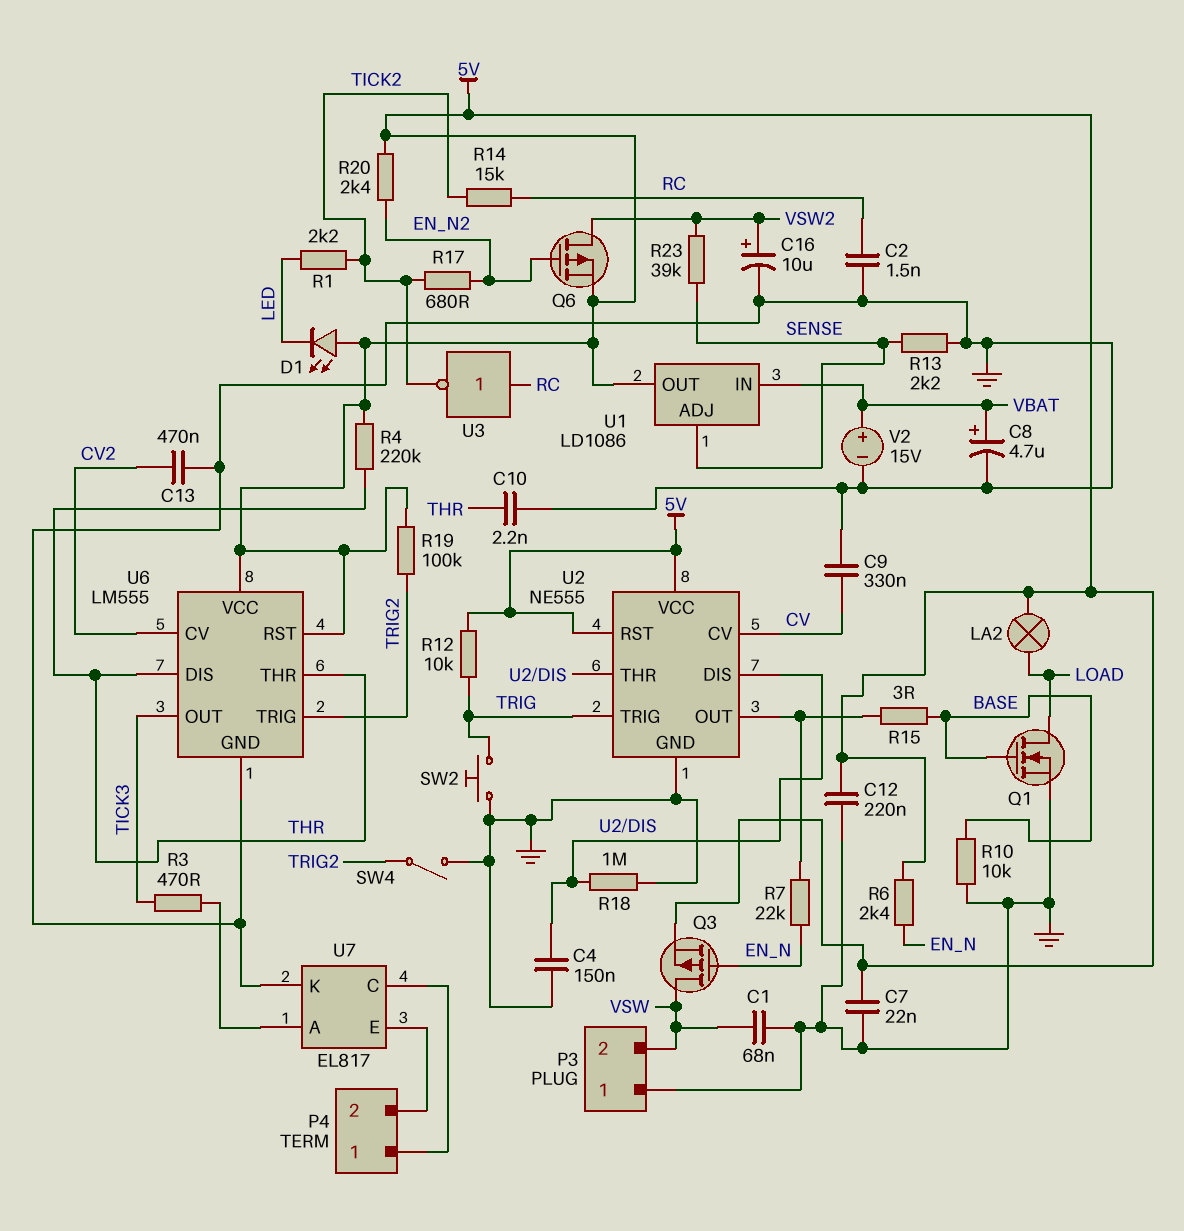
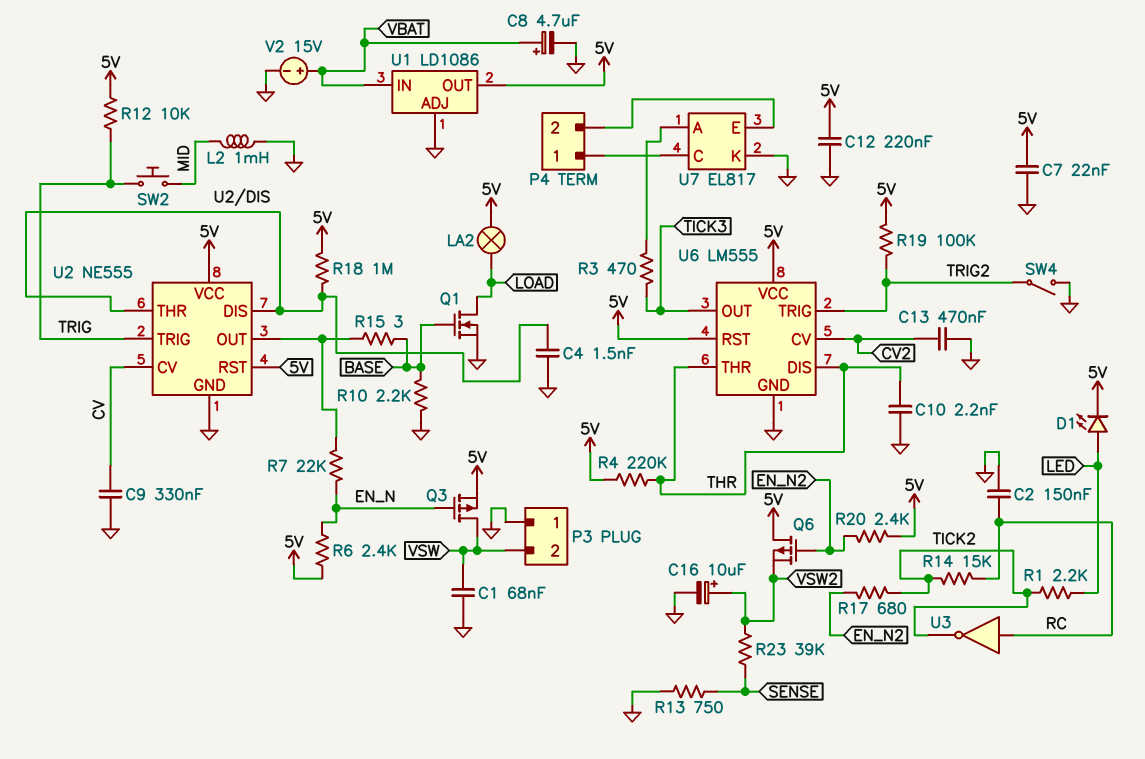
C2: 1.5nF (GND, RC) -> 150nF (GND, RC)
C4: 150nF (GND, U2/DIS) -> 1.5nF (GND, U2/DIS)
D1: LED (A 5V, K LED) -> LED (A LED, K 5V)
L2: none -> 1mH (GND, MID)
Q6: PMOS (G EN_N2, D VSW2, S 5V) -> PMOS (G EN_N2, D 5V, S VSW2)
R10: 10k (BASE, GND) -> 2.2k (BASE, GND)
R13: 2.2k (GND, SENSE) -> 750 (GND, SENSE)
R18: 1M (GND, U2/DIS) -> 1M (5V, U2/DIS)
SW2: button (GND, TRIG) -> button (MID, TRIG)
U1 pin ADJ: SENSE -> GND

